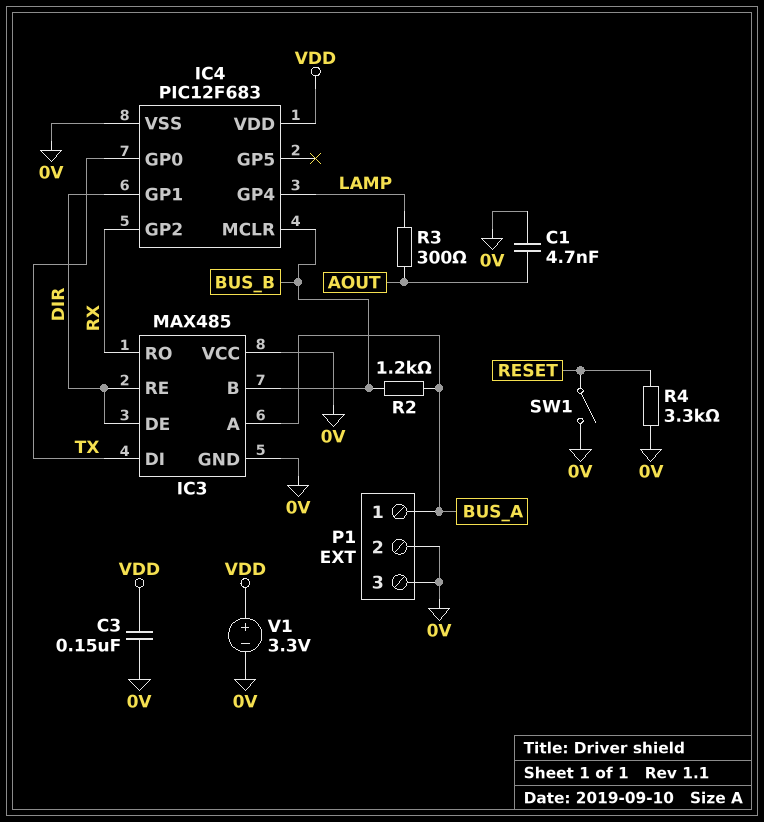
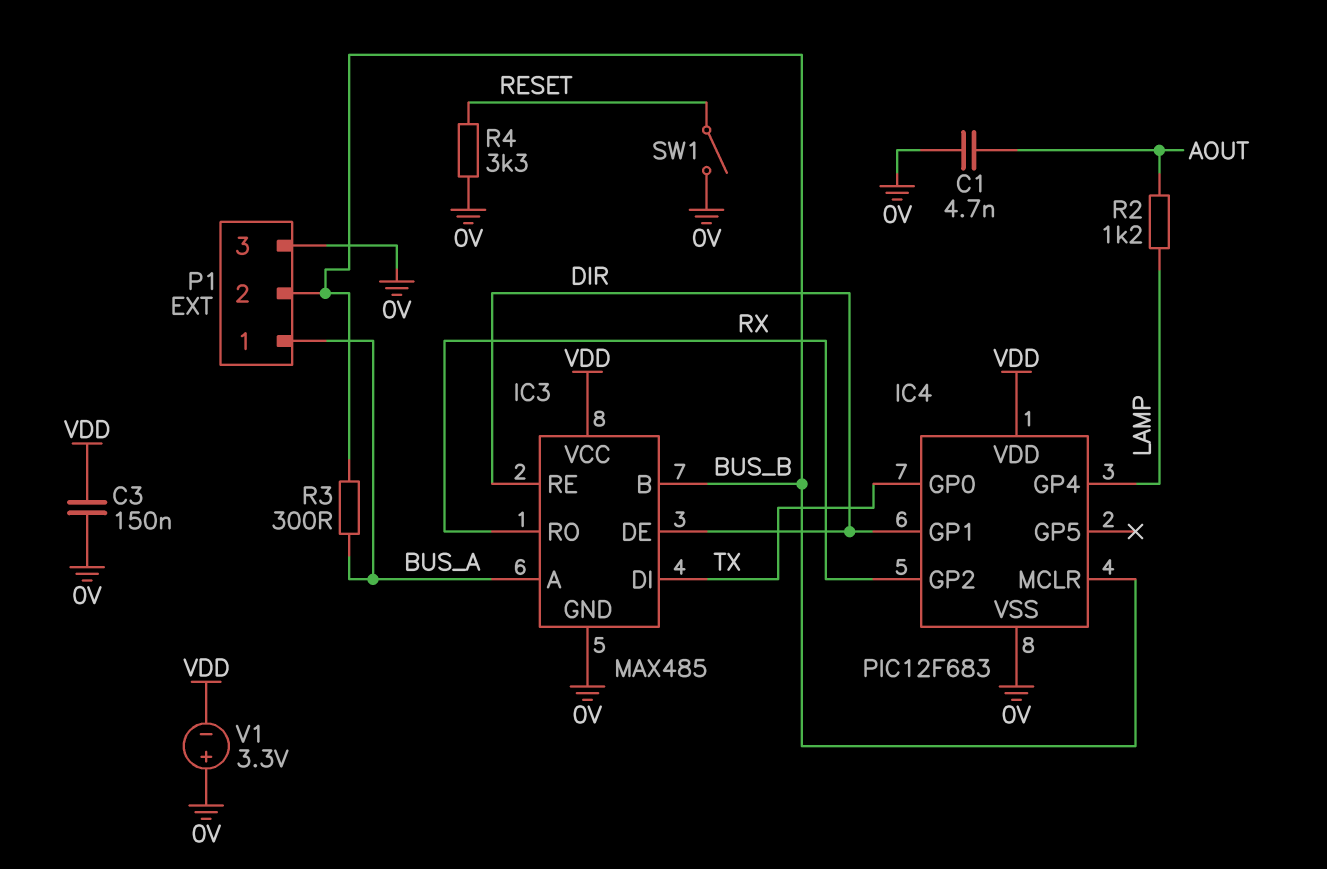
IC3 pin VCC: 0V -> VDD
P1 pin 2: 0V -> BUS_B
R2: 1.2k (BUS_A, BUS_B) -> 1.2k (AOUT, LAMP)
R3: 300 (AOUT, LAMP) -> 300 (BUS_A, BUS_B)
V1: 3.3V (plus VDD, minus 0V) -> 3.3V (plus 0V, minus VDD)

